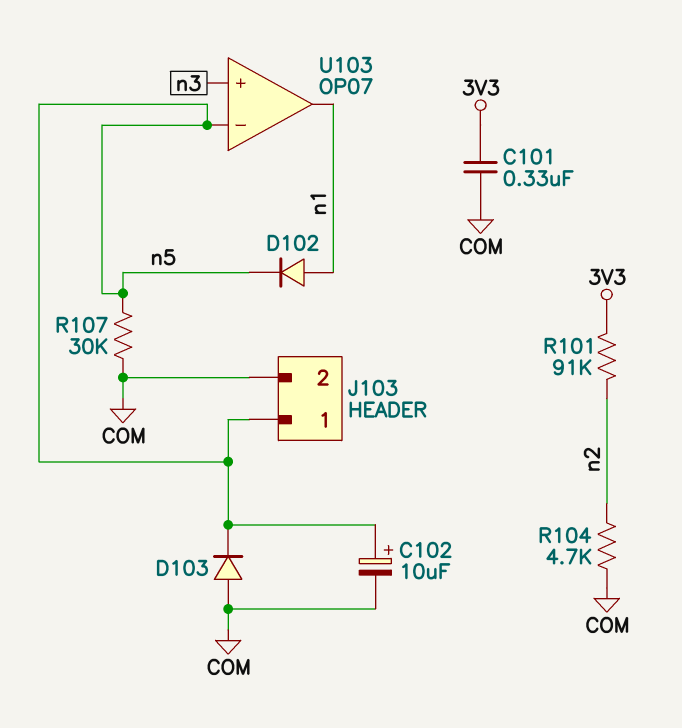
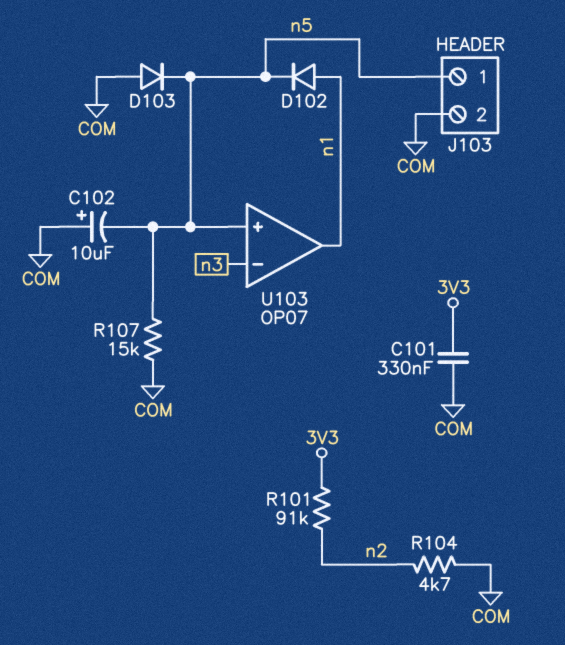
C102: 10uF (plus n5, minus COM) -> 10uF (plus COM, minus n5)
R107: 30k (COM, n5) -> 15k (COM, n5)
U103 pin in+: n3 -> n5
U103 pin in-: n5 -> n3

